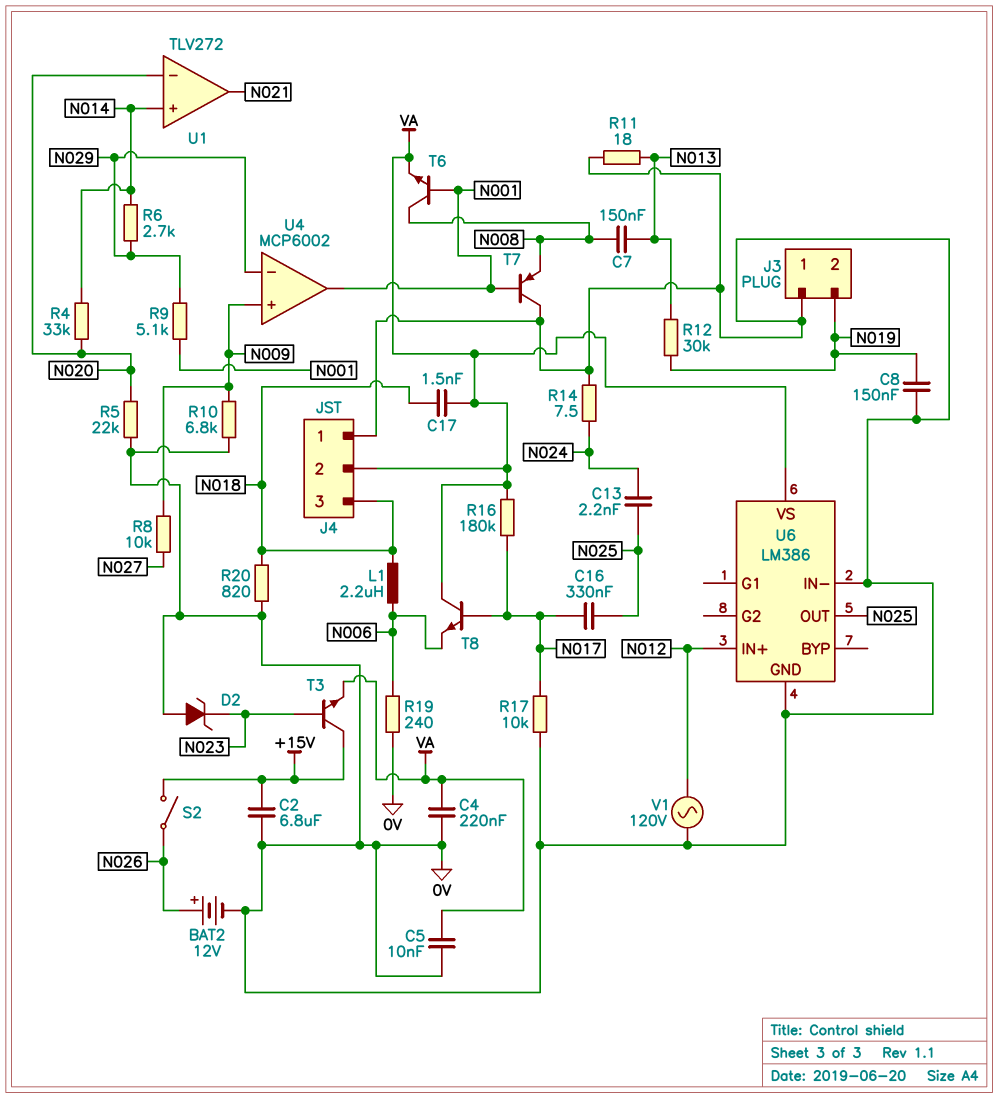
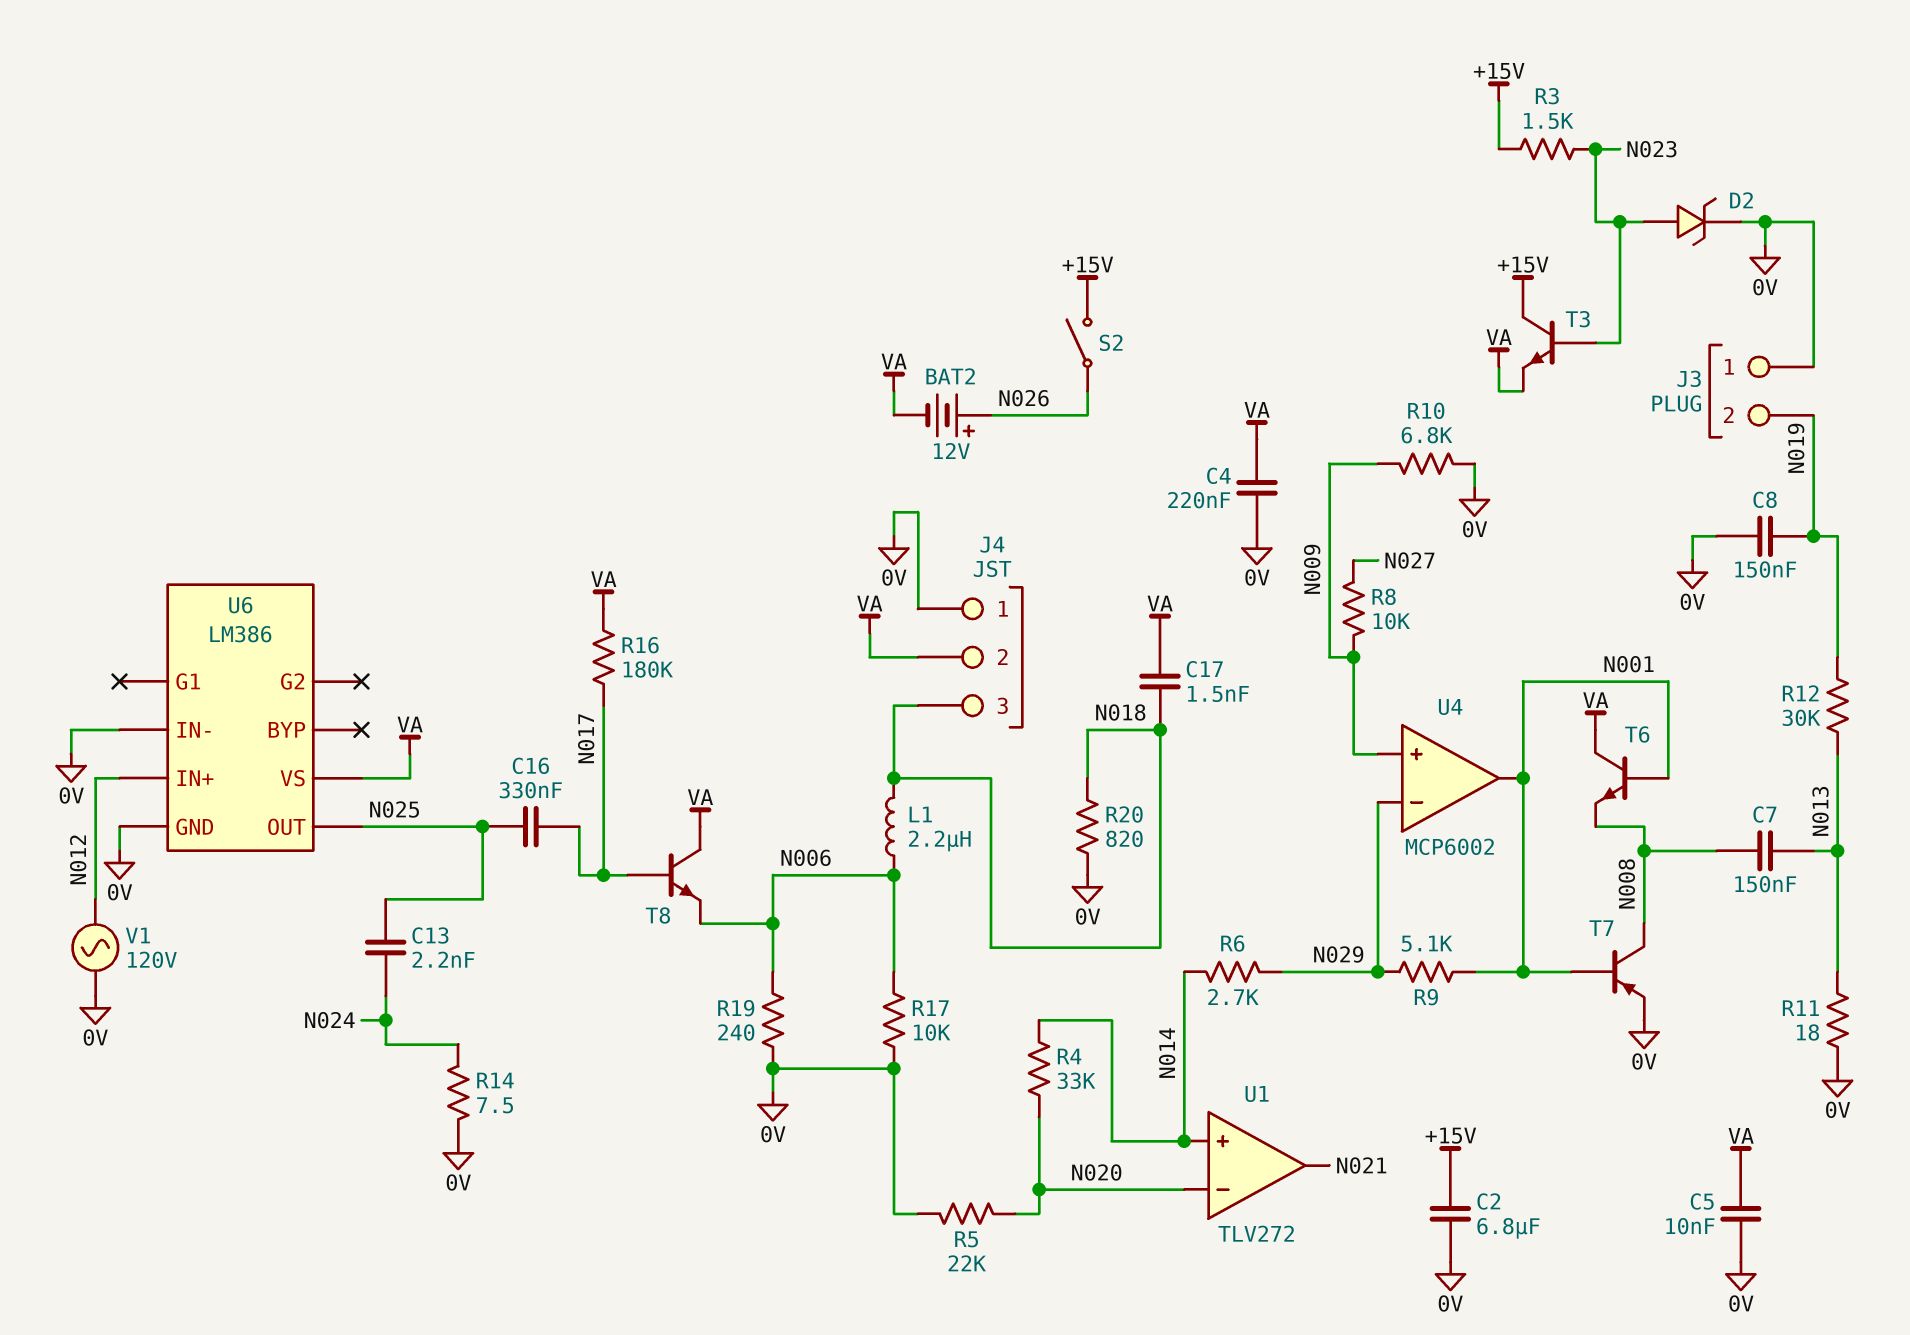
BAT2: 12V (plus N026, minus 0V) -> 12V (plus N026, minus VA)
D2: zener (A 0V, K N023) -> zener (A N023, K 0V)
R3: none -> 1.5k (+15V, N023)
R17: 10k (0V, N017) -> 10k (0V, N006)
T6: NPN (B N001, C N008, E VA) -> NPN (B N001, C VA, E N008)
T7: PNP (B N001, C 0V, E N008) -> PNP (B N001, C N008, E 0V)

